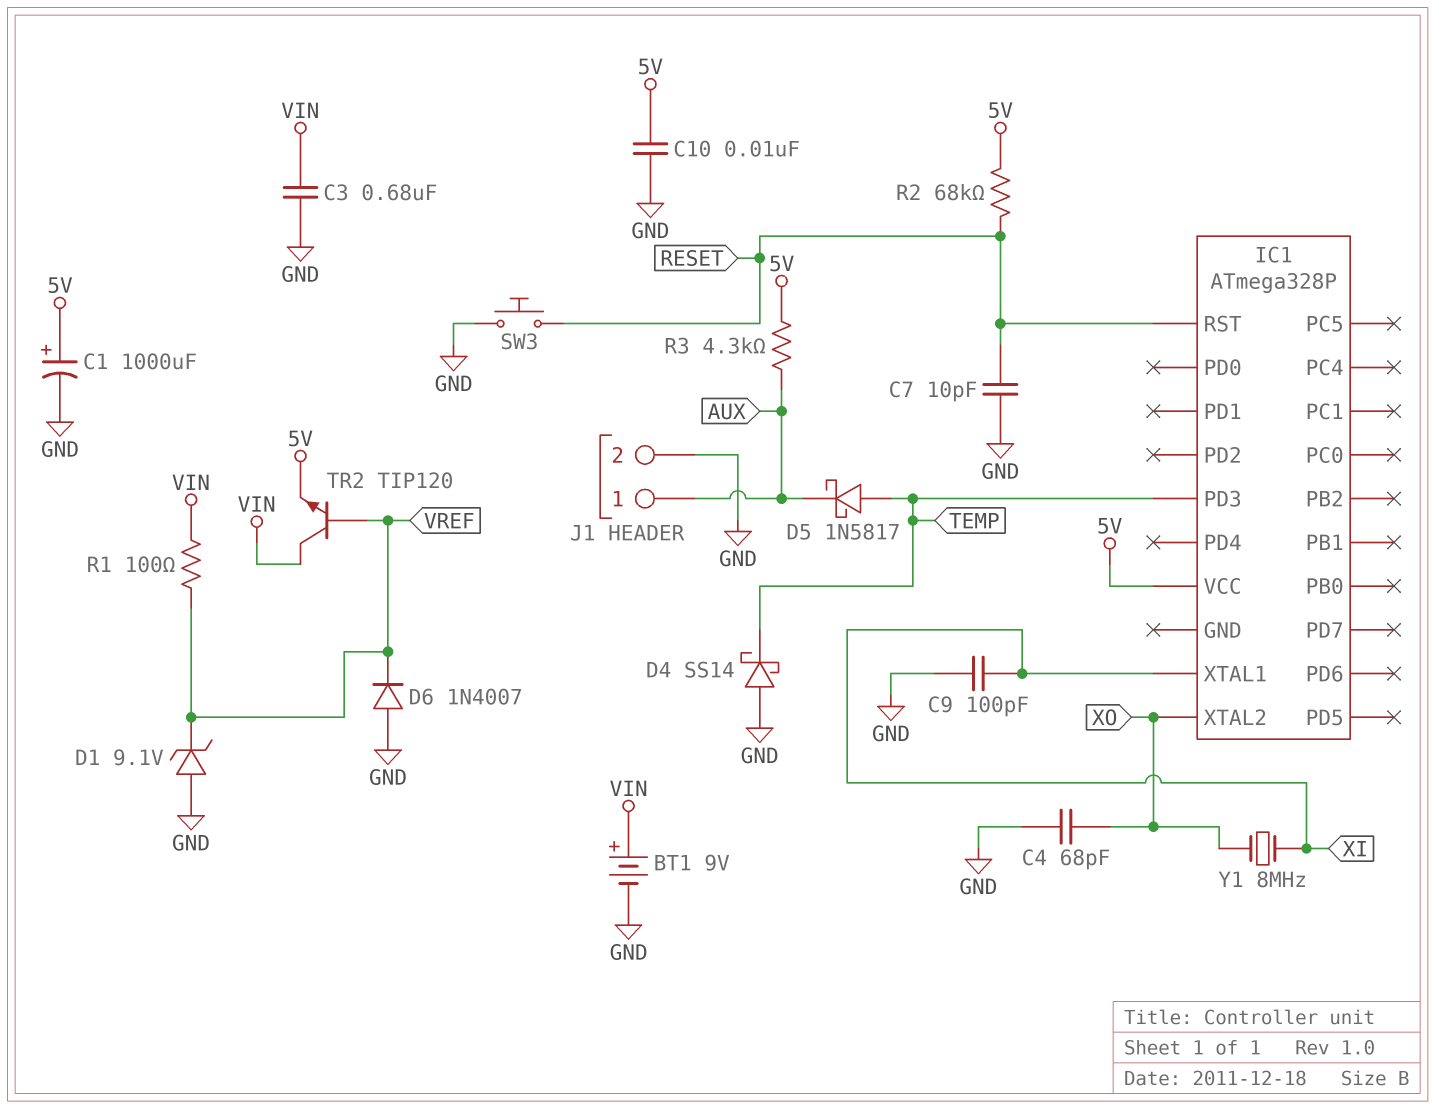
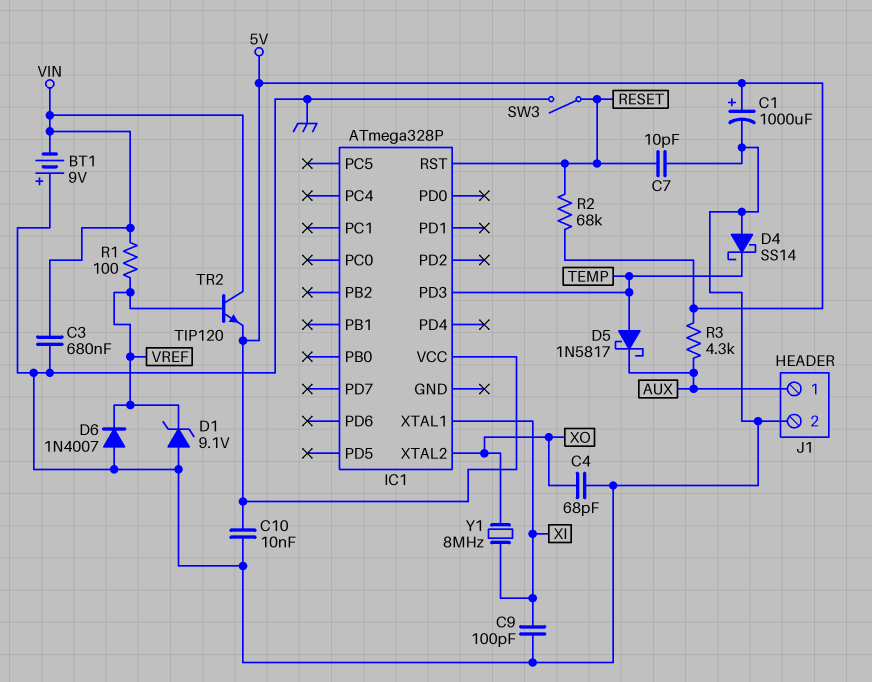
BT1: 9V (plus VIN, minus GND) -> 9V (plus GND, minus VIN)
SW3: button (GND, RESET) -> switch (GND, RESET)

